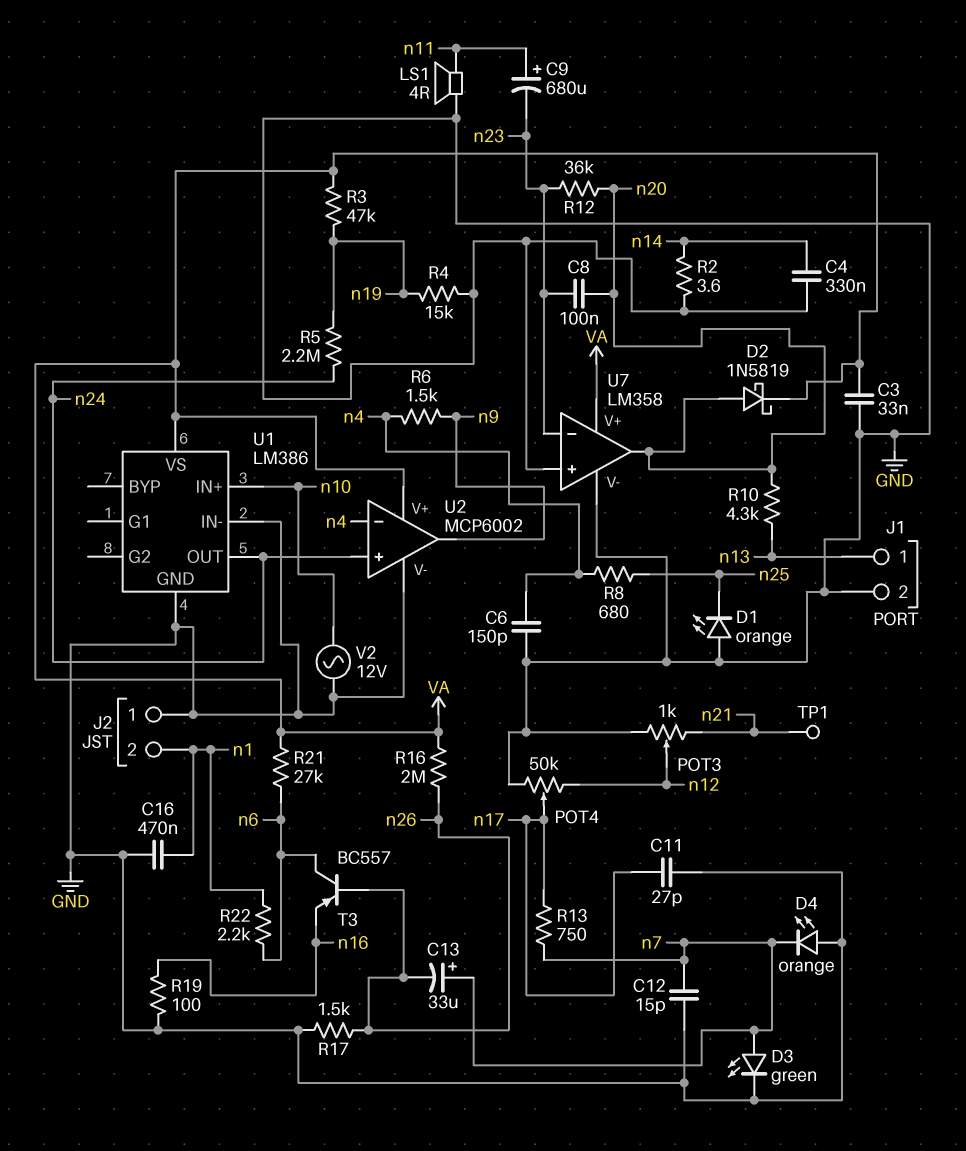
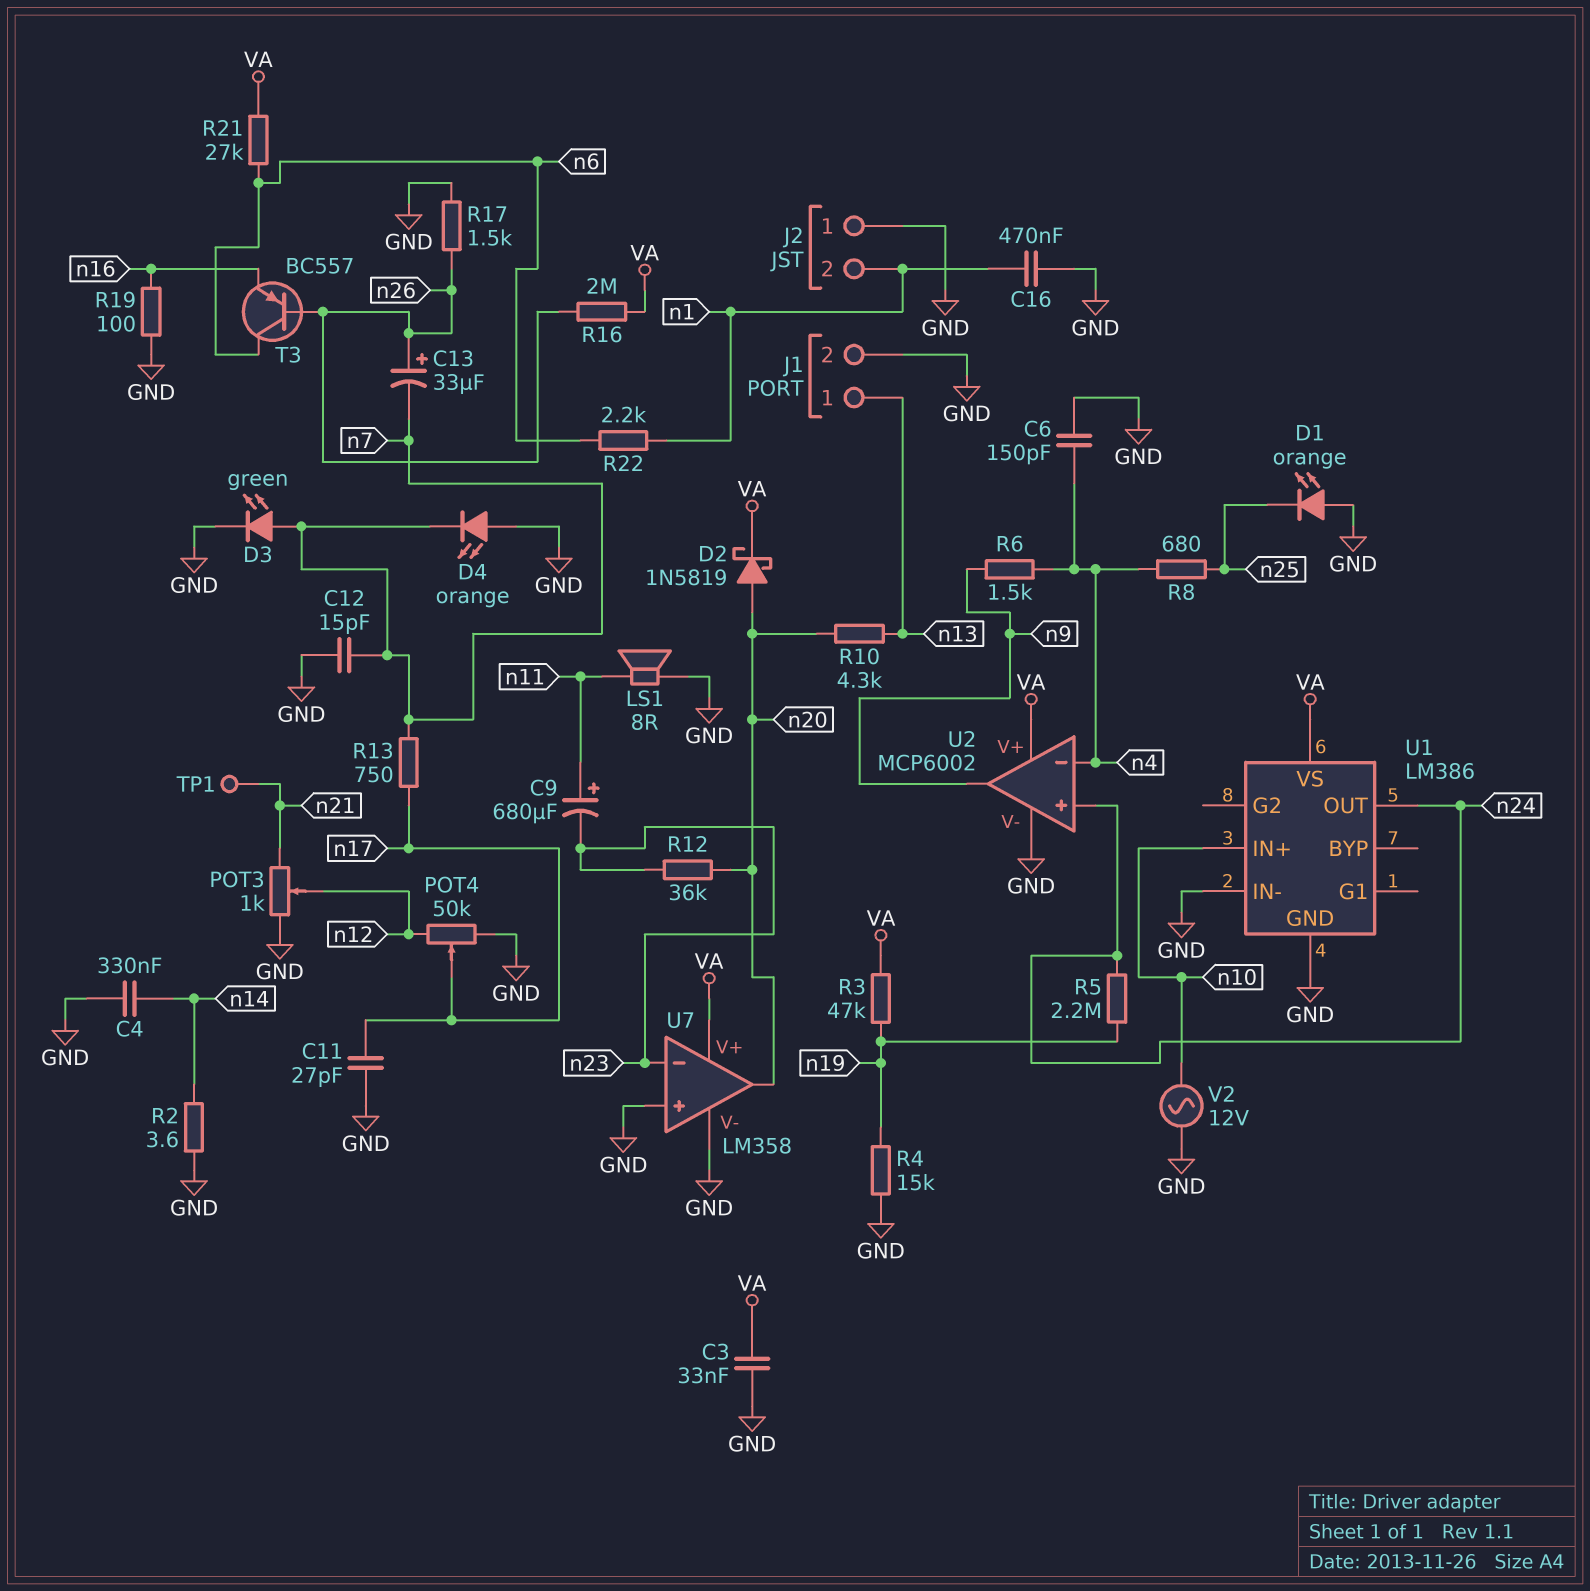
C8: 100nF (n20, n23) -> none
C13: 33uF (plus n7, minus n26) -> 33uF (plus n26, minus n7)
LS1: speaker 4R (GND, n11) -> speaker 8R (GND, n11)

